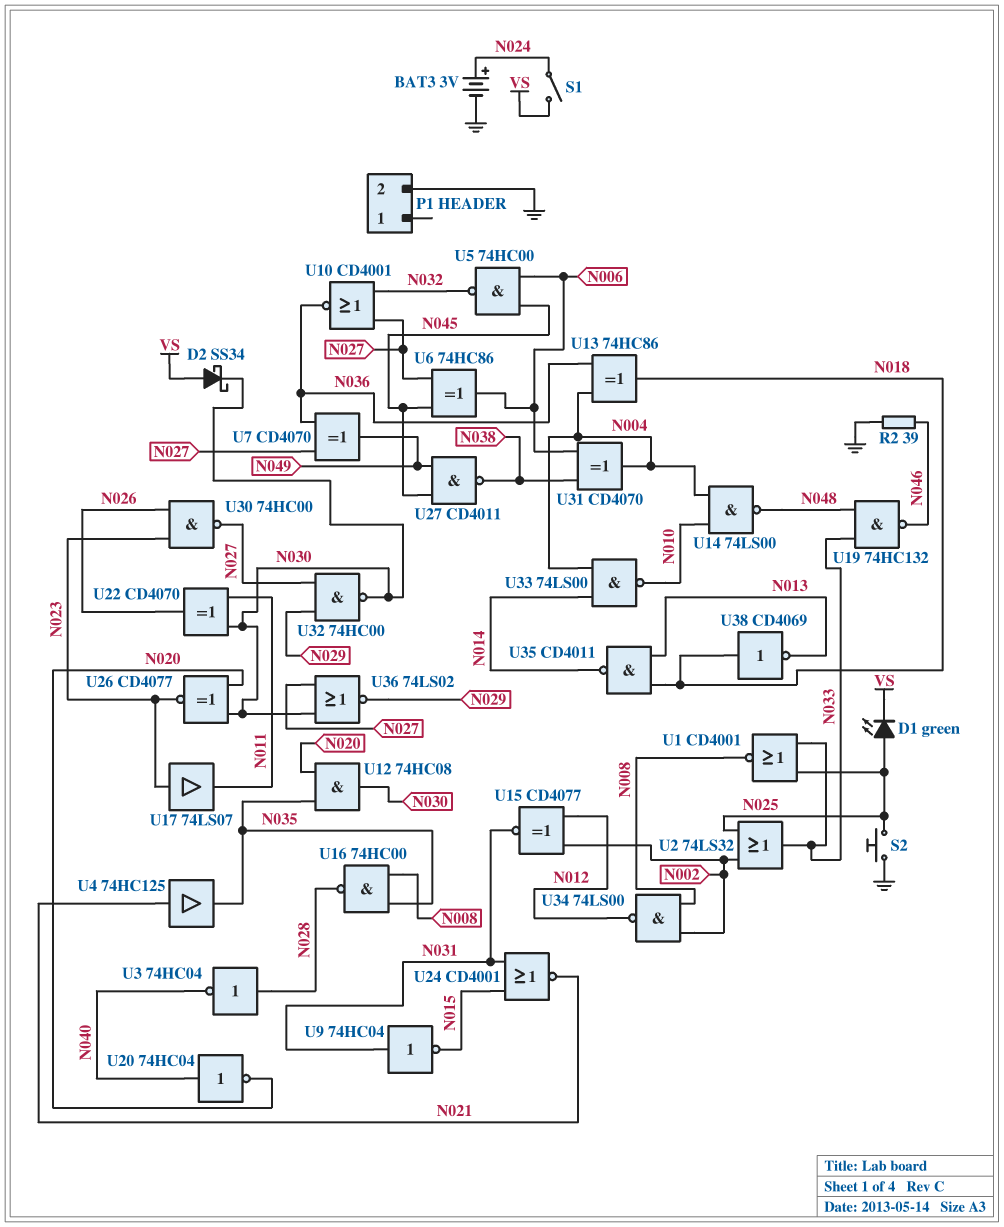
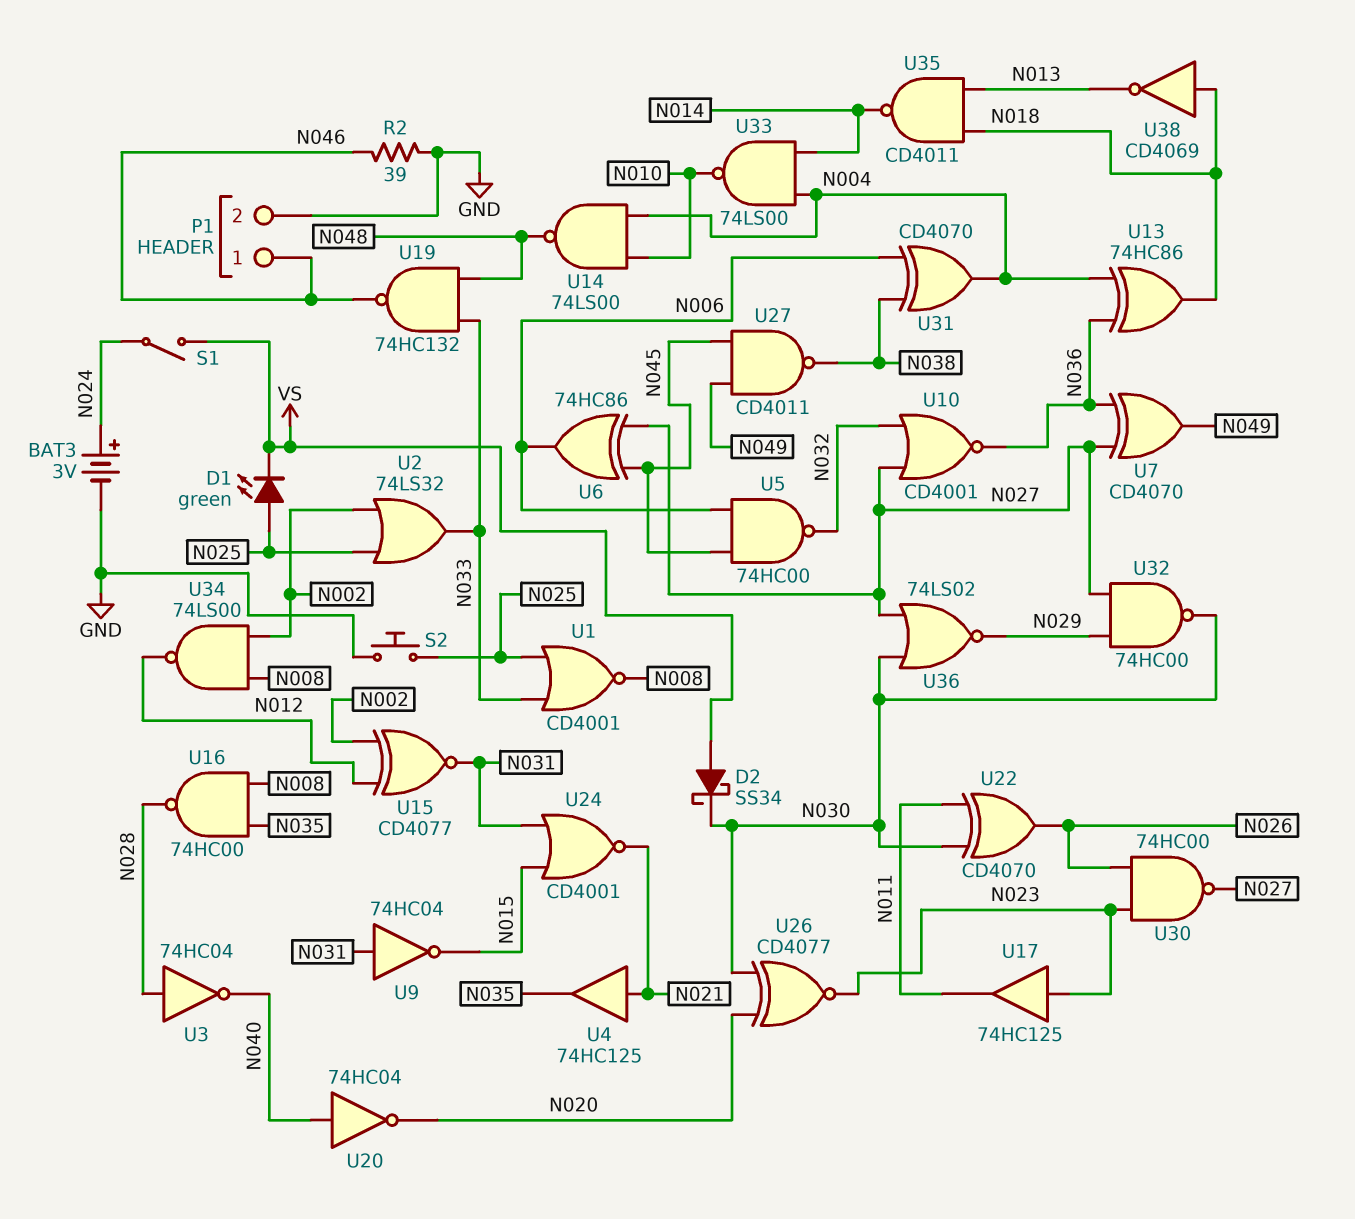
P1 pin 1: none -> N046
U12: AND 74HC08 (in N020, in N035, out N030) -> none
U17: buffer 74LS07 (in N023, out N011) -> buffer 74HC125 (in N023, out N011)

